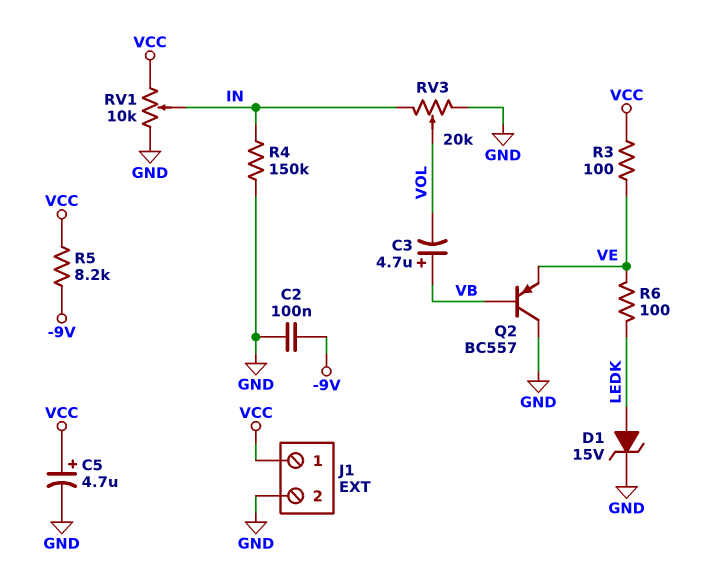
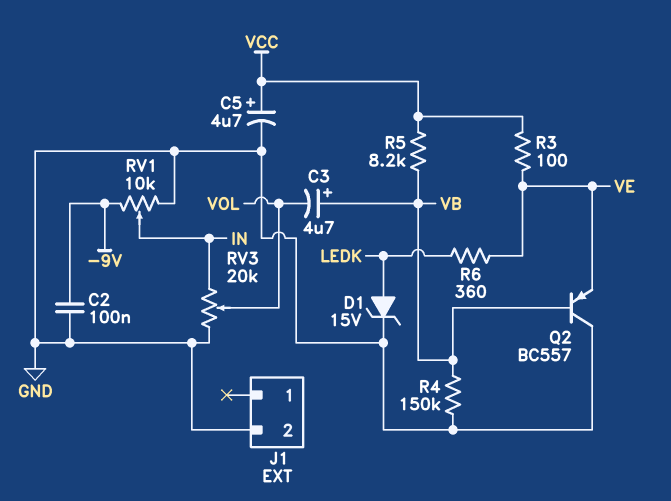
J1 pin 1: VCC -> none
R4: 150k (GND, IN) -> 150k (GND, VB)
R5: 8.2k (-9V, VCC) -> 8.2k (VB, VCC)
R6: 100 (LEDK, VE) -> 360 (LEDK, VE)
RV1: 10k (GND, VCC, wiper IN) -> 10k (-9V, GND, wiper IN)

